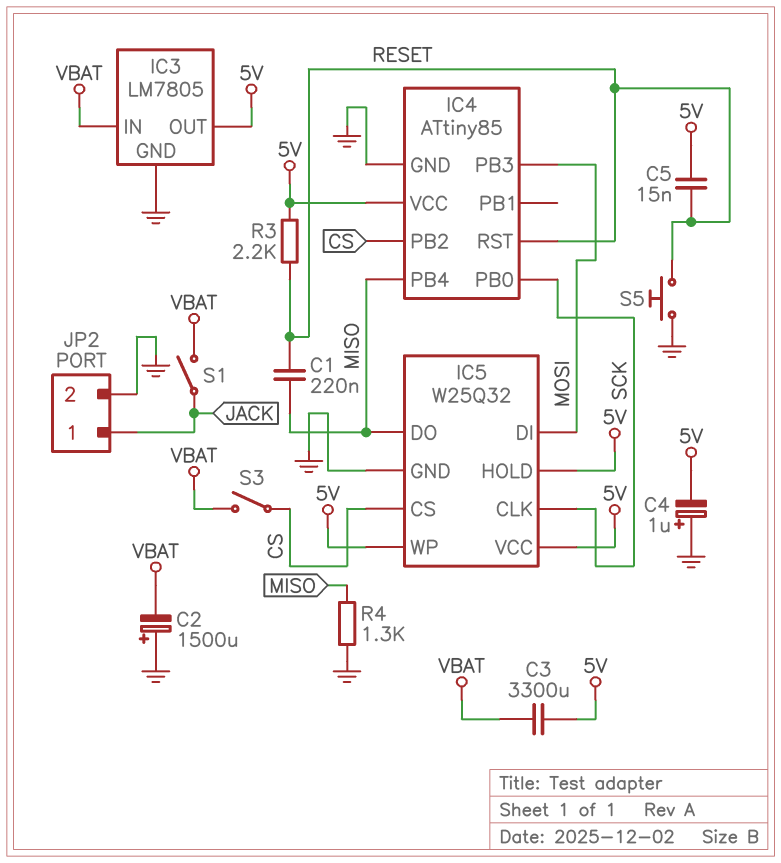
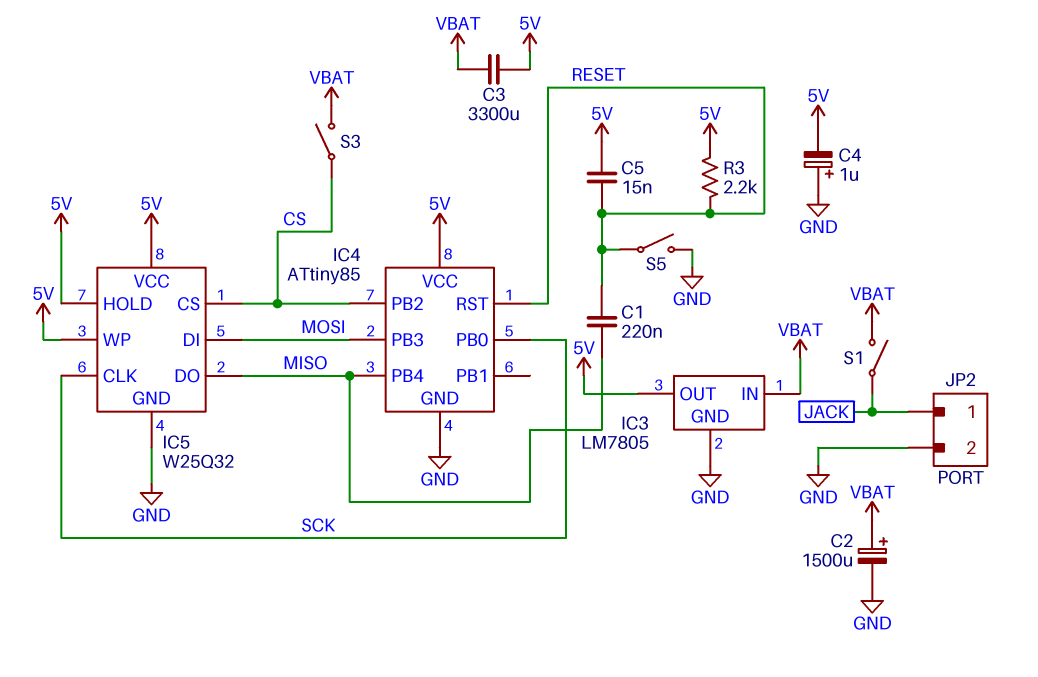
C2: 1500uF (plus GND, minus VBAT) -> 1500uF (plus VBAT, minus GND)
R4: 1.3k (GND, MISO) -> none
S5: button (GND, RESET) -> switch (GND, RESET)

